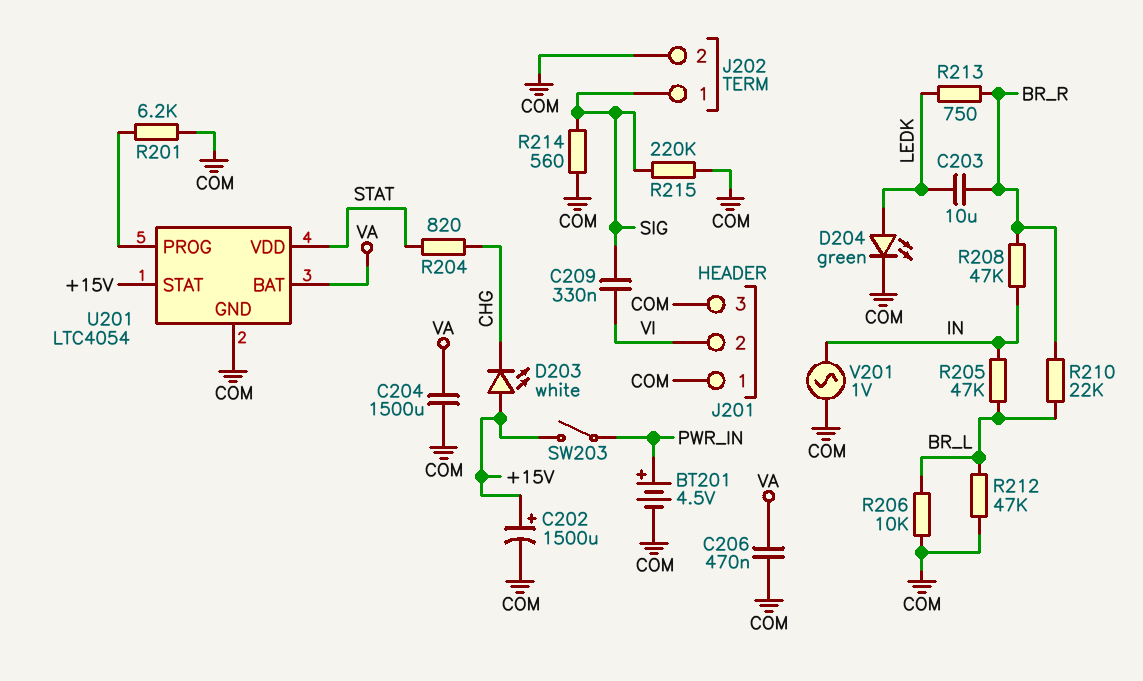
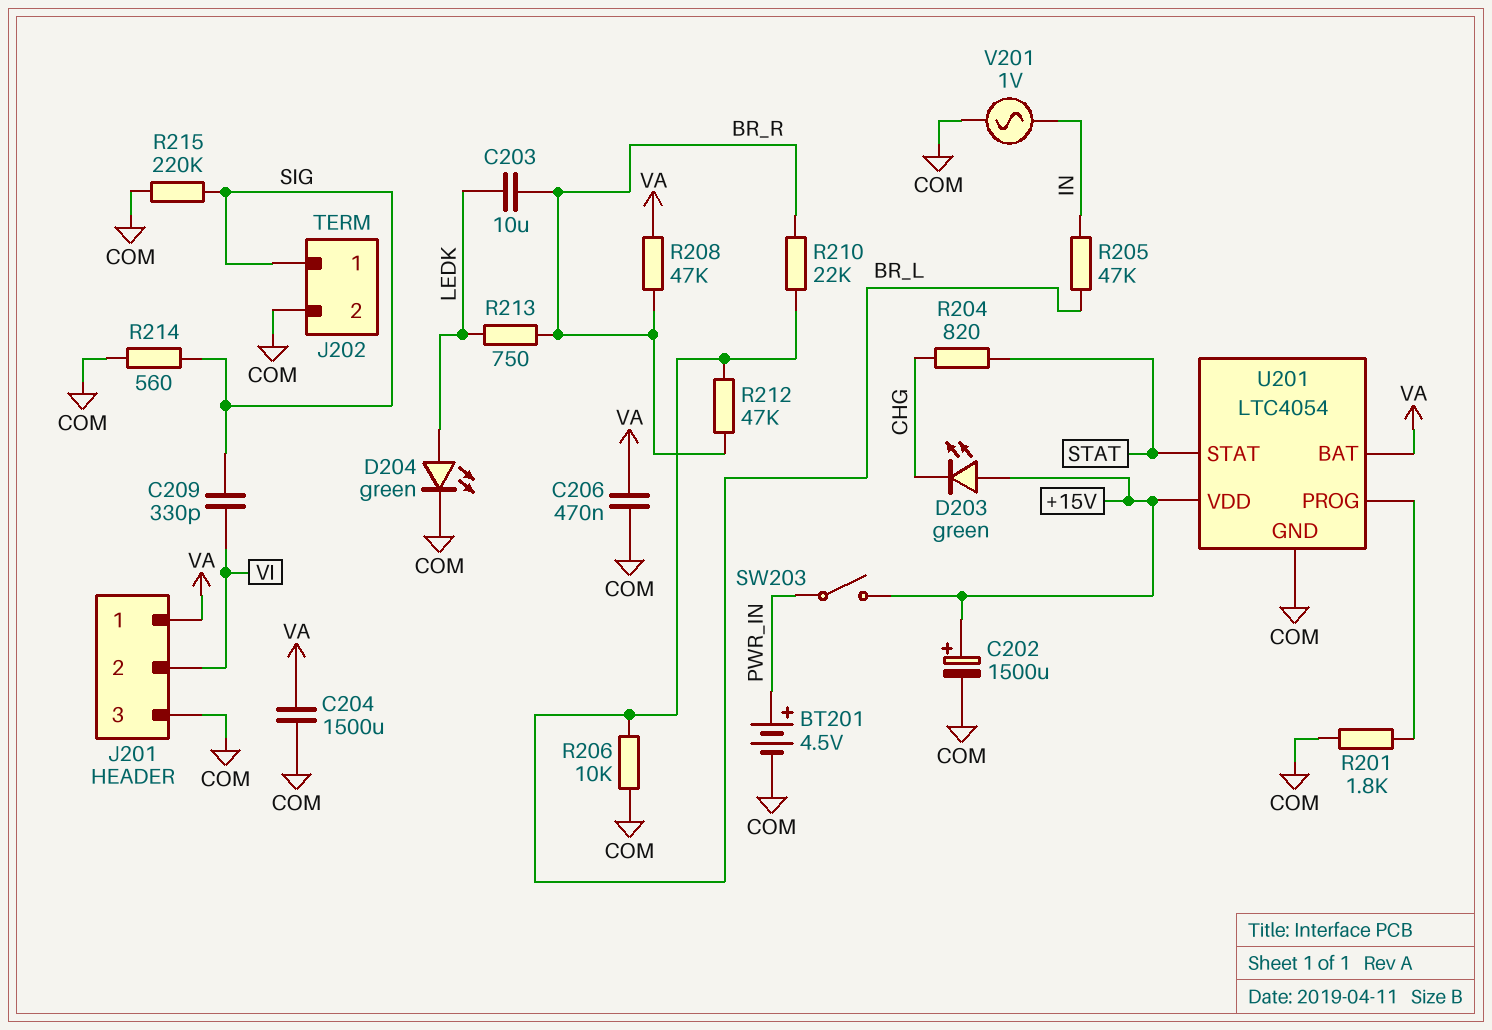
C209: 330nF (SIG, VI) -> 330pF (SIG, VI)
D203: LED white (A +15V, K CHG) -> LED green (A +15V, K CHG)
J201 pin 1: COM -> VA
R201: 6.2k (COM, U201/PROG) -> 1.8k (COM, U201/PROG)
R208: 47k (BR_R, IN) -> 47k (BR_R, VA)
R212: 47k (BR_L, COM) -> 47k (BR_L, BR_R)
U201 pin STAT: +15V -> STAT
U201 pin VDD: STAT -> +15V

